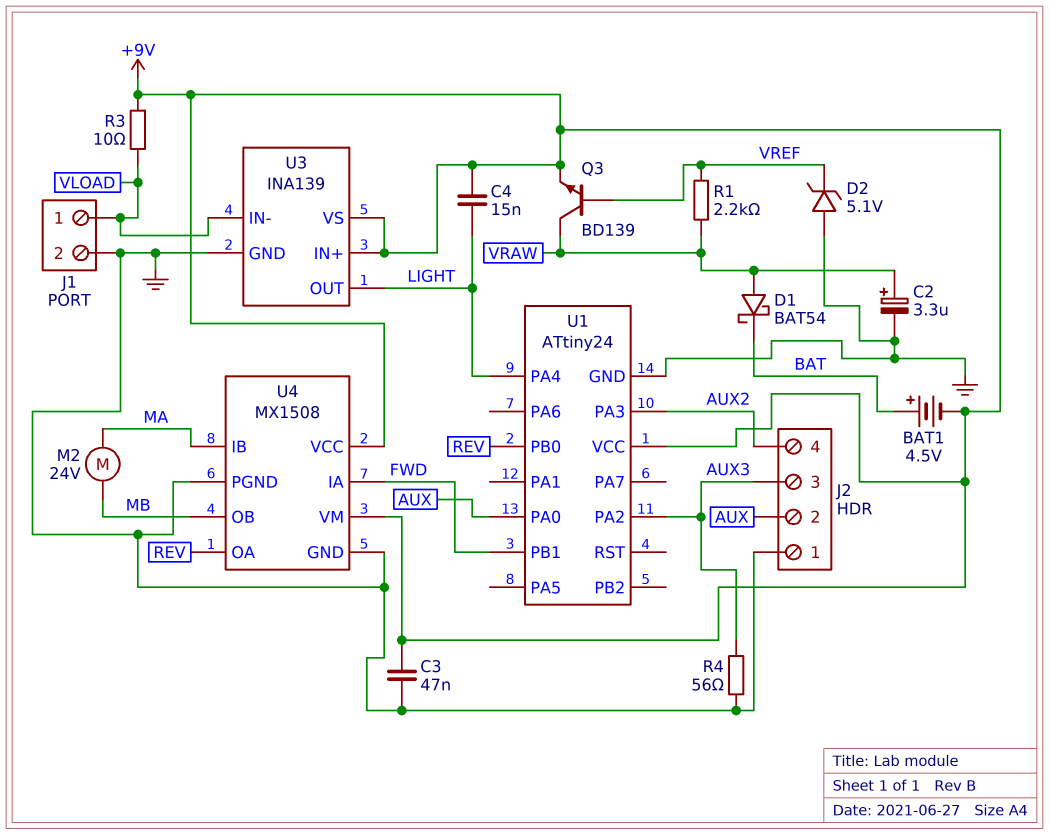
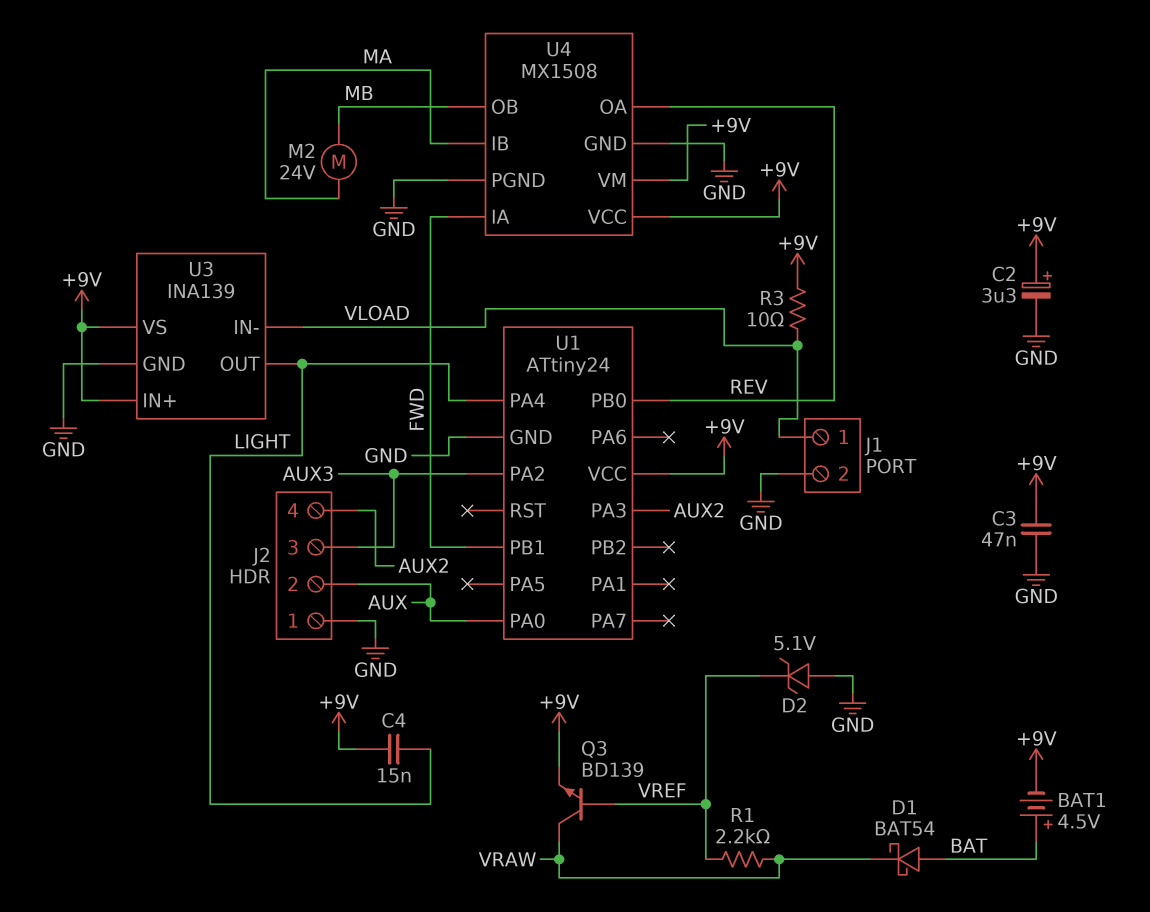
C2: 3.3uF (plus VRAW, minus GND) -> 3.3uF (plus +9V, minus GND)
D1: schottky BAT54 (A VRAW, K BAT) -> schottky BAT54 (A BAT, K VRAW)
R4: 56 (AUX3, GND) -> none

